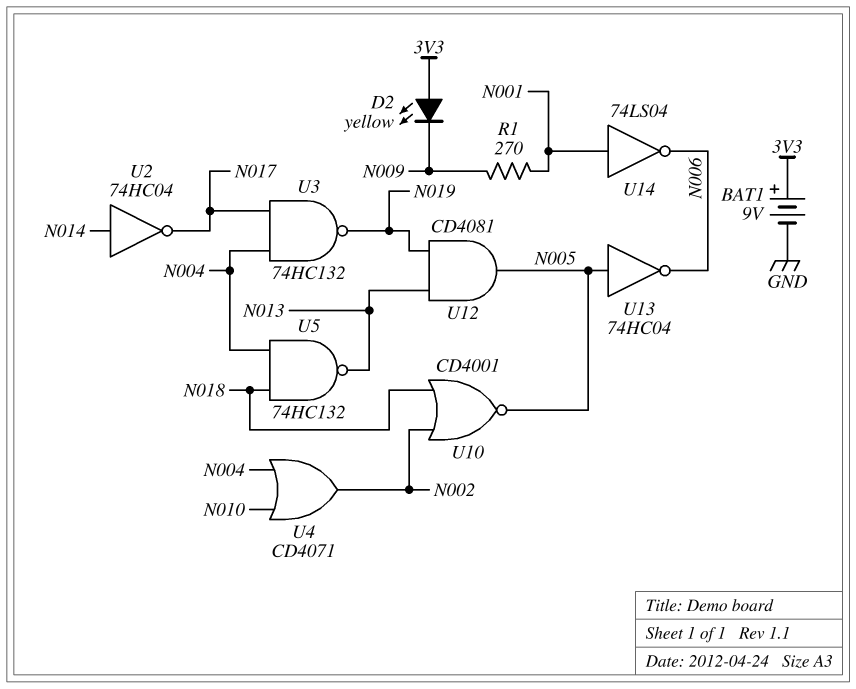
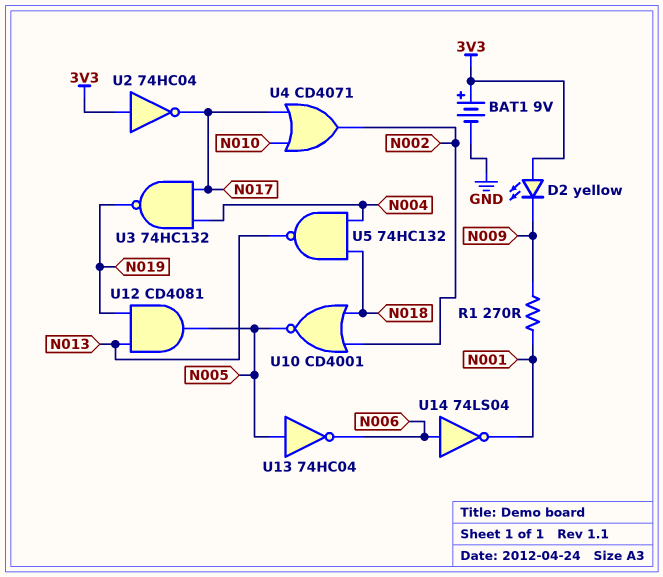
U2: NOT 74HC04 (in N014, out N017) -> NOT 74HC04 (in 3V3, out N017)
U4: OR CD4071 (in N004, in N010, out N002) -> OR CD4071 (in N010, in N017, out N002)
U14: NOT 74LS04 (in N001, out N006) -> NOT 74LS04 (in N006, out N001)

